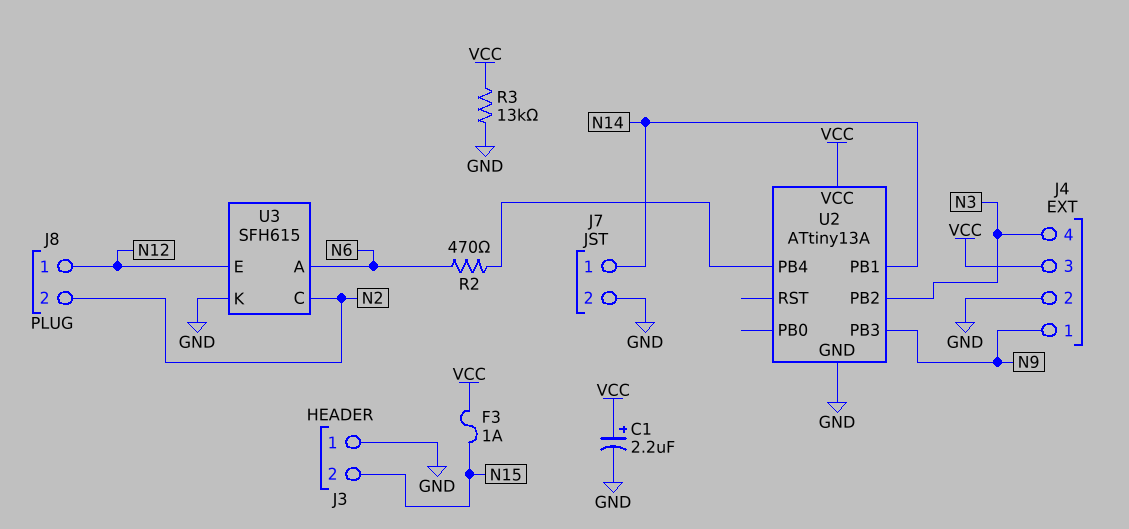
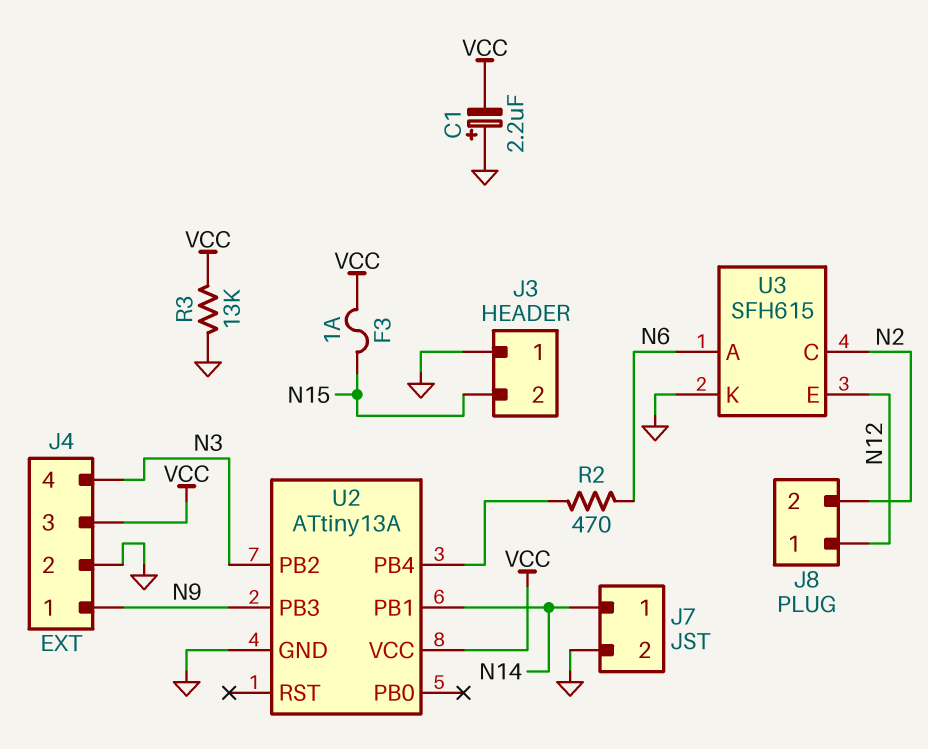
C1: 2.2uF (plus VCC, minus GND) -> 2.2uF (plus GND, minus VCC)

